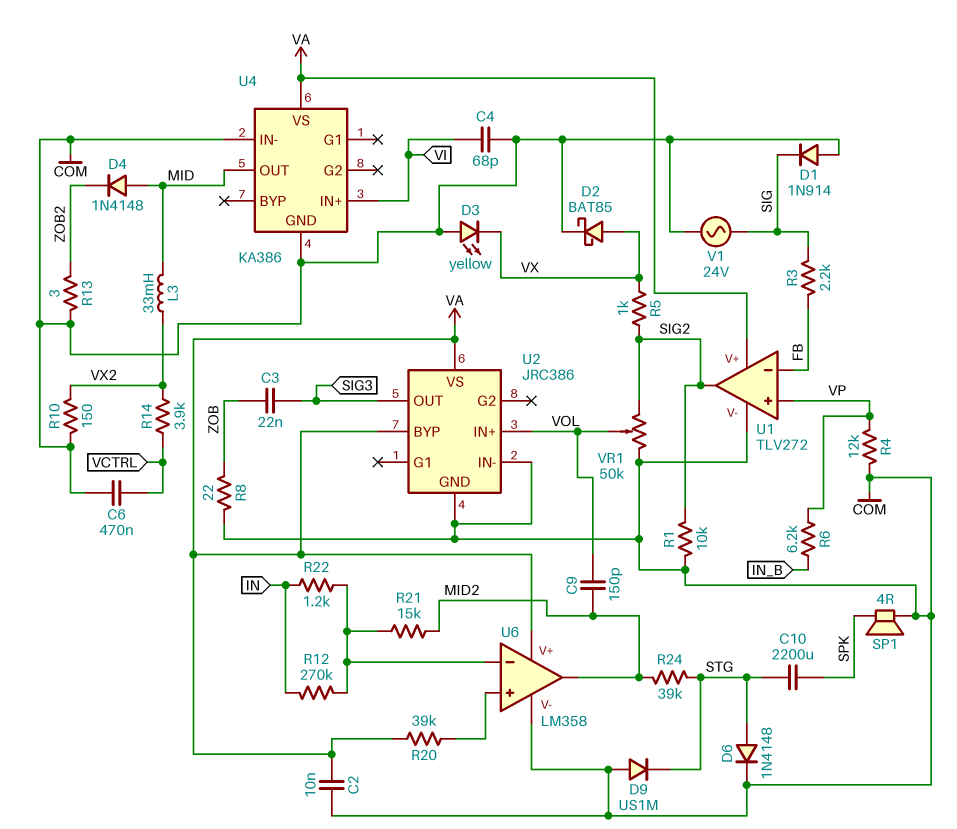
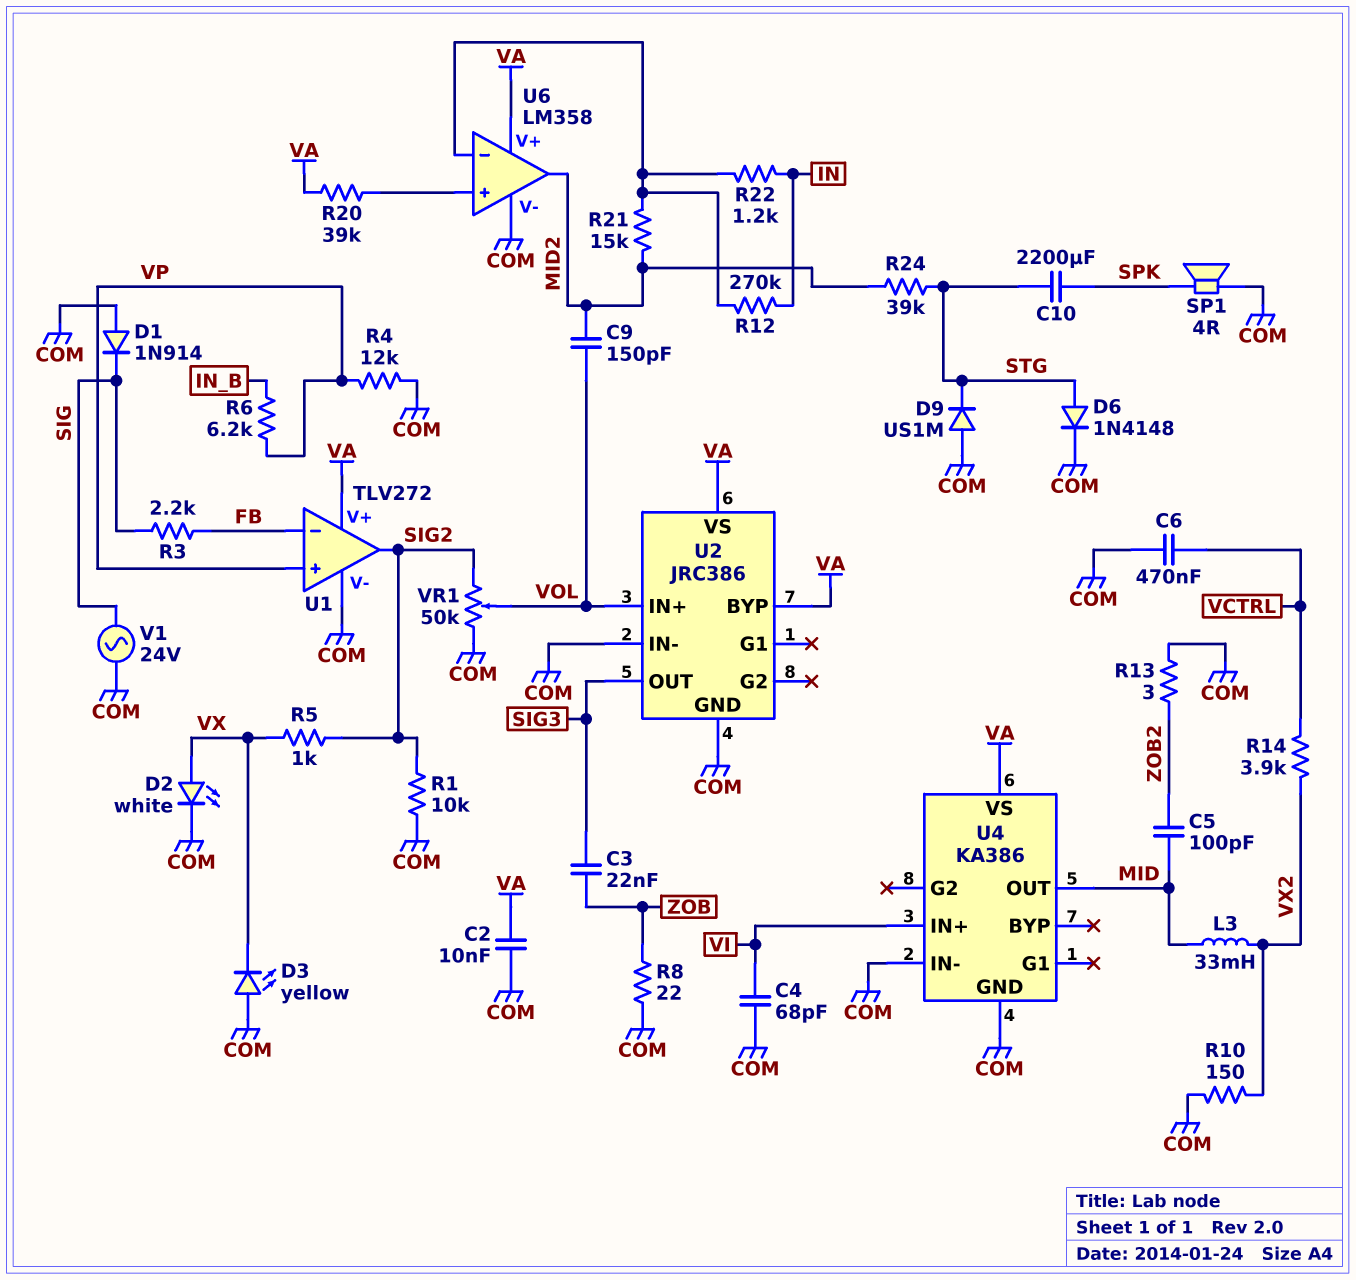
C5: none -> 100pF (MID, ZOB2)
D2: schottky BAT85 (A VX, K COM) -> LED white (A VX, K COM)
D4: diode 1N4148 (A MID, K ZOB2) -> none

